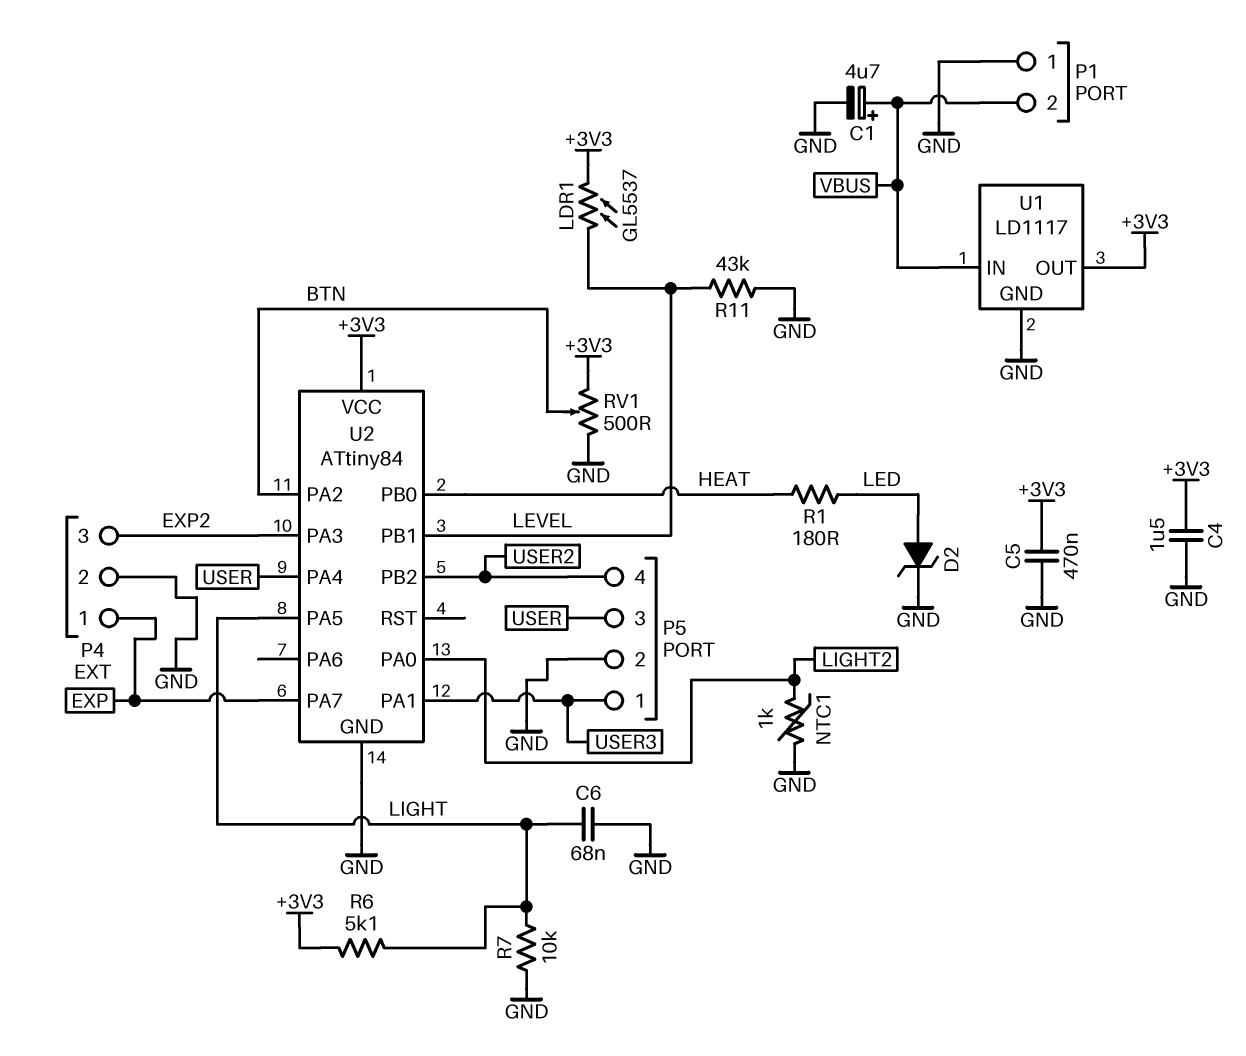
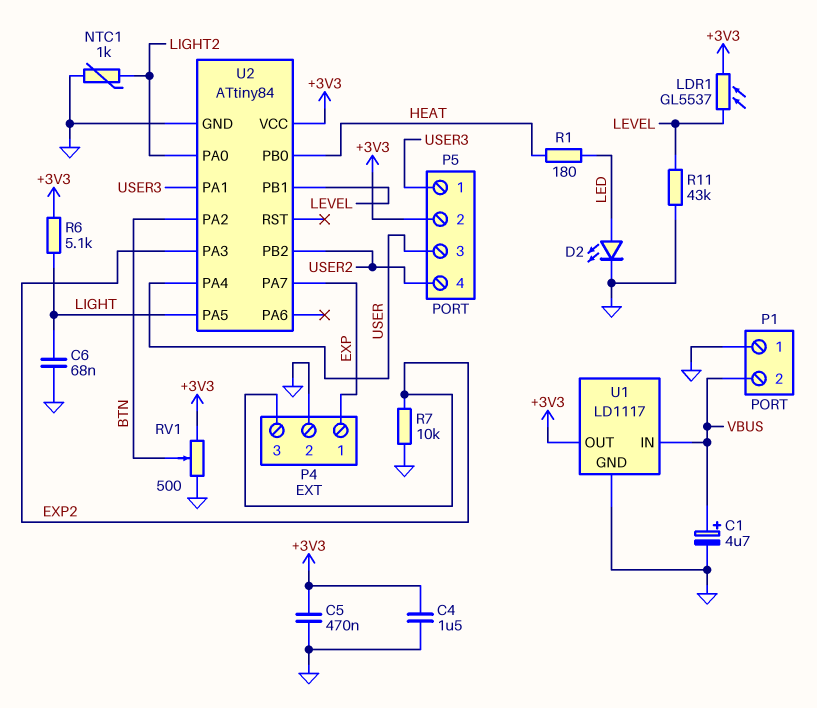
D2: zener (A LED, K GND) -> LED (A LED, K GND)
P5 pin 2: GND -> +3V3
R7: 10k (GND, LIGHT) -> 10k (EXP2, GND)

